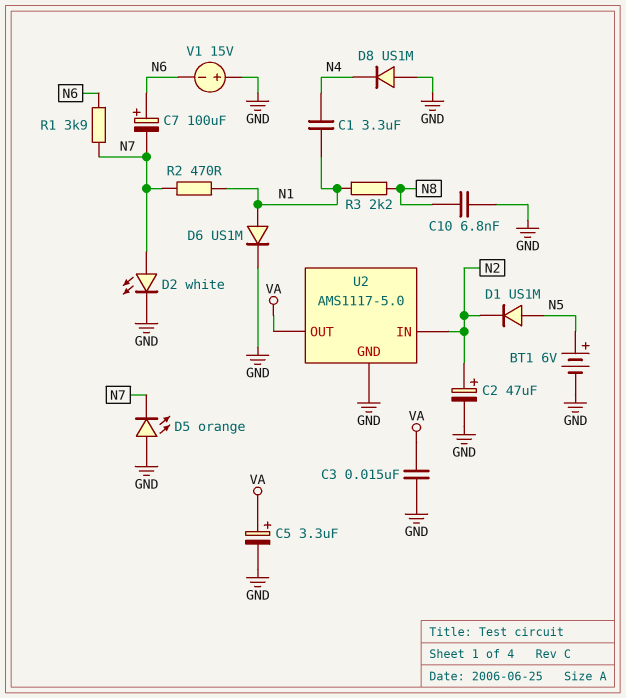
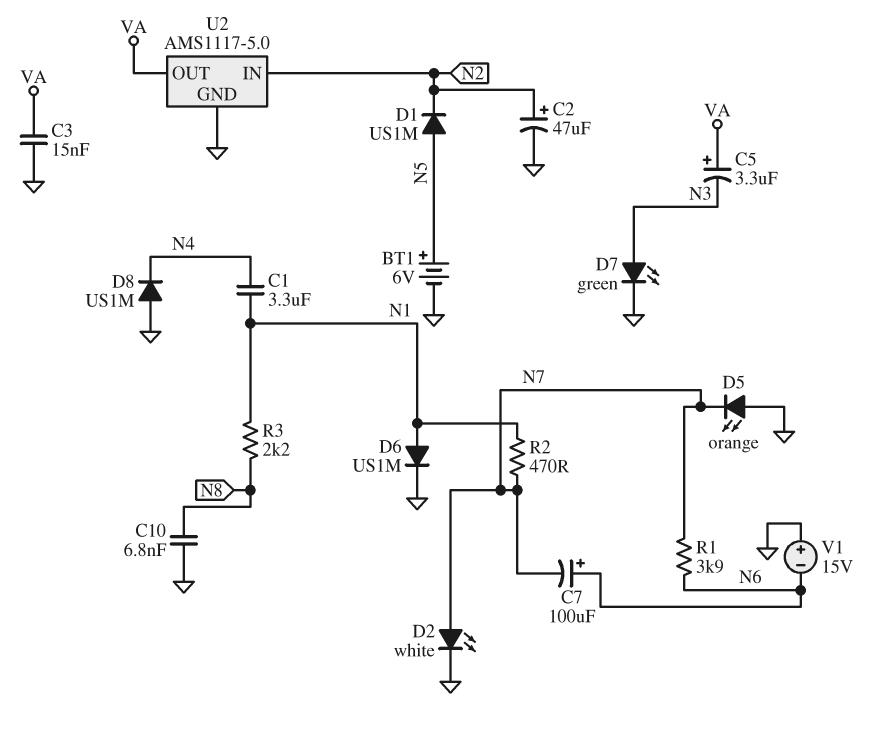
C5: 3.3uF (plus VA, minus GND) -> 3.3uF (plus VA, minus N3)
D7: none -> LED green (A N3, K GND)

